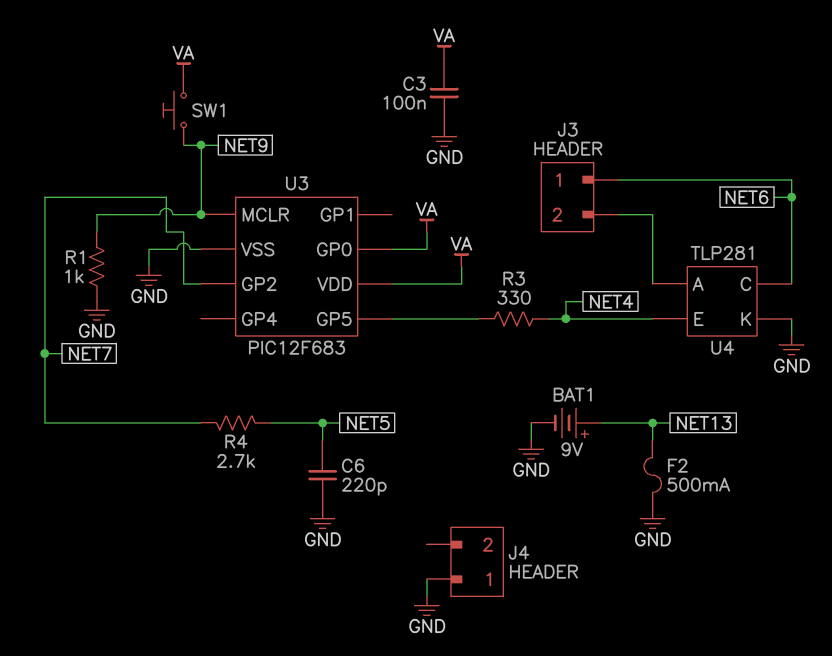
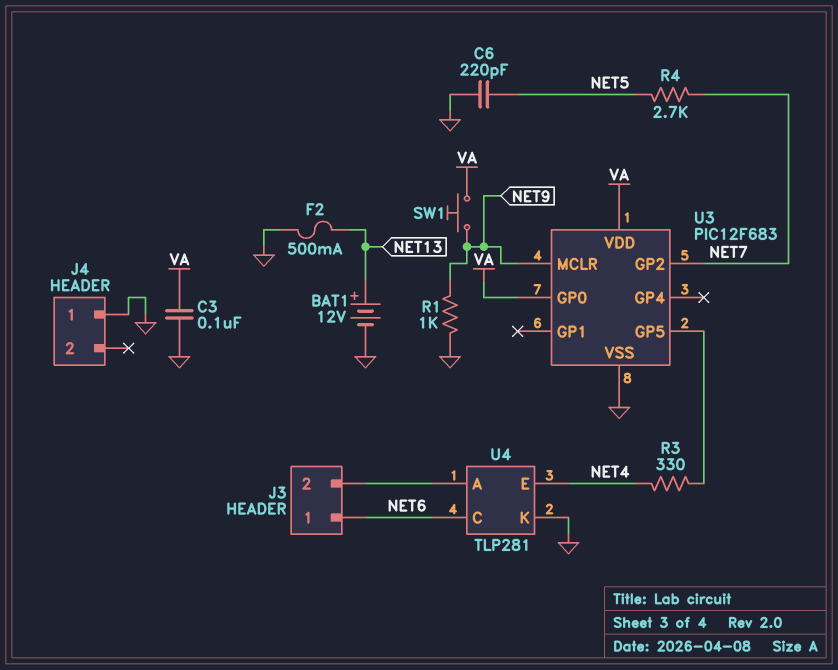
BAT1: 9V (plus NET13, minus GND) -> 12V (plus NET13, minus GND)

